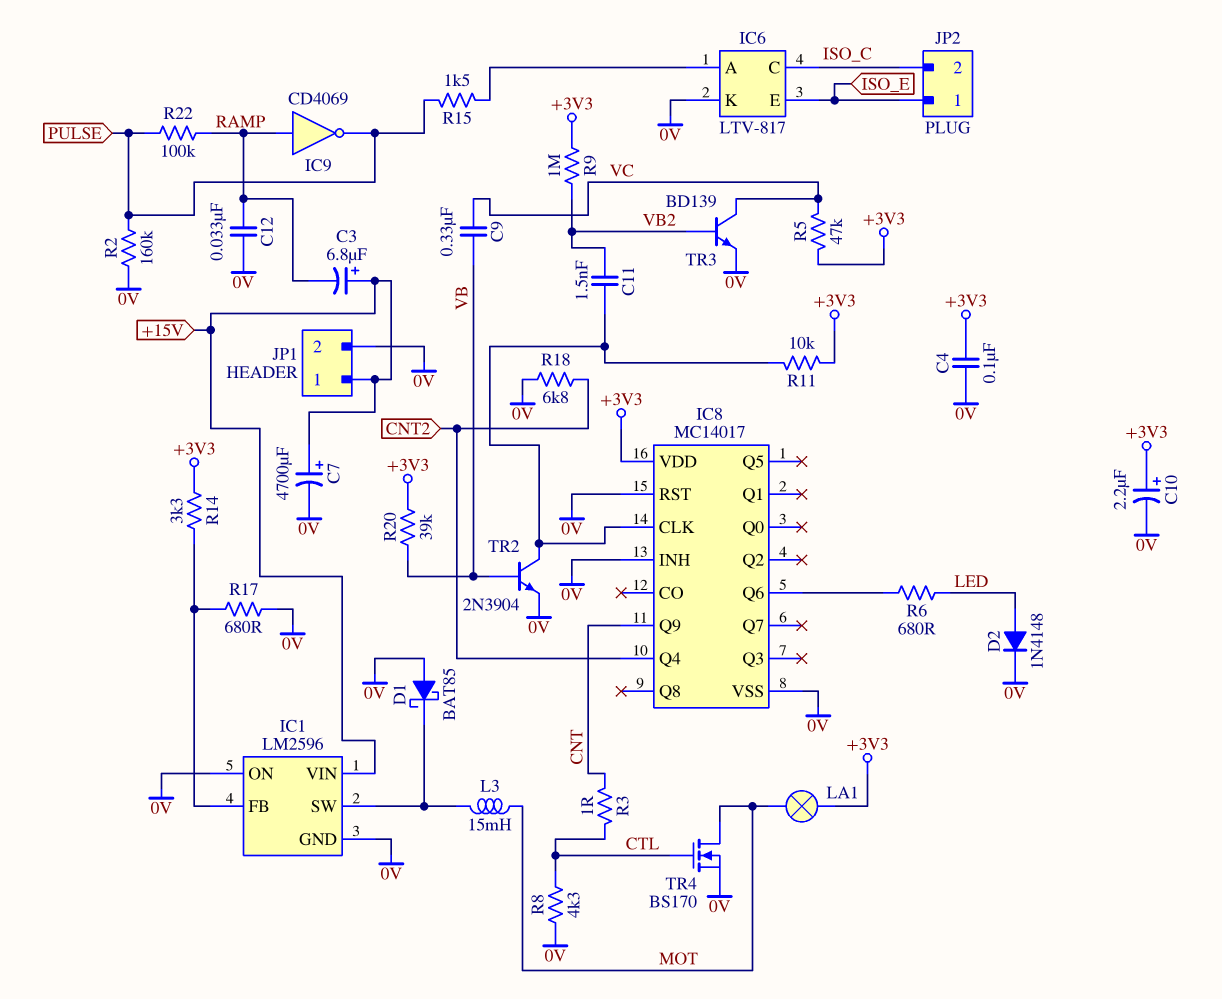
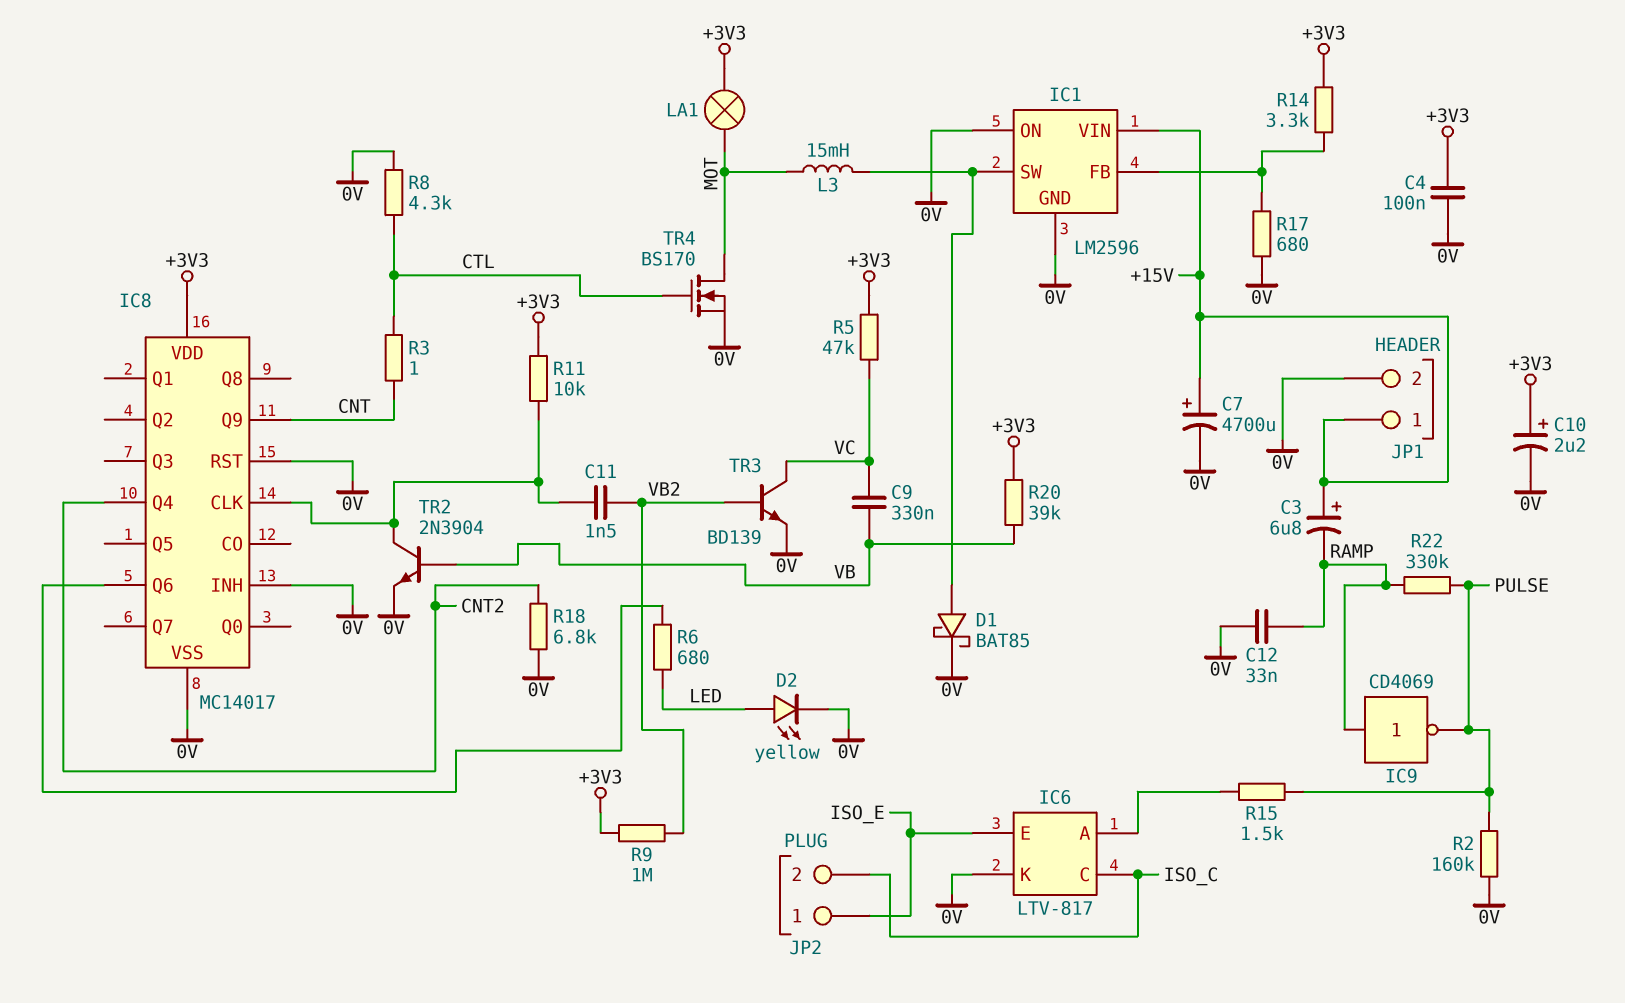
D1: schottky BAT85 (A 0V, K IC1/SW) -> schottky BAT85 (A IC1/SW, K 0V)
D2: diode 1N4148 (A LED, K 0V) -> LED yellow (A LED, K 0V)
R22: 100k (PULSE, RAMP) -> 330k (PULSE, RAMP)

